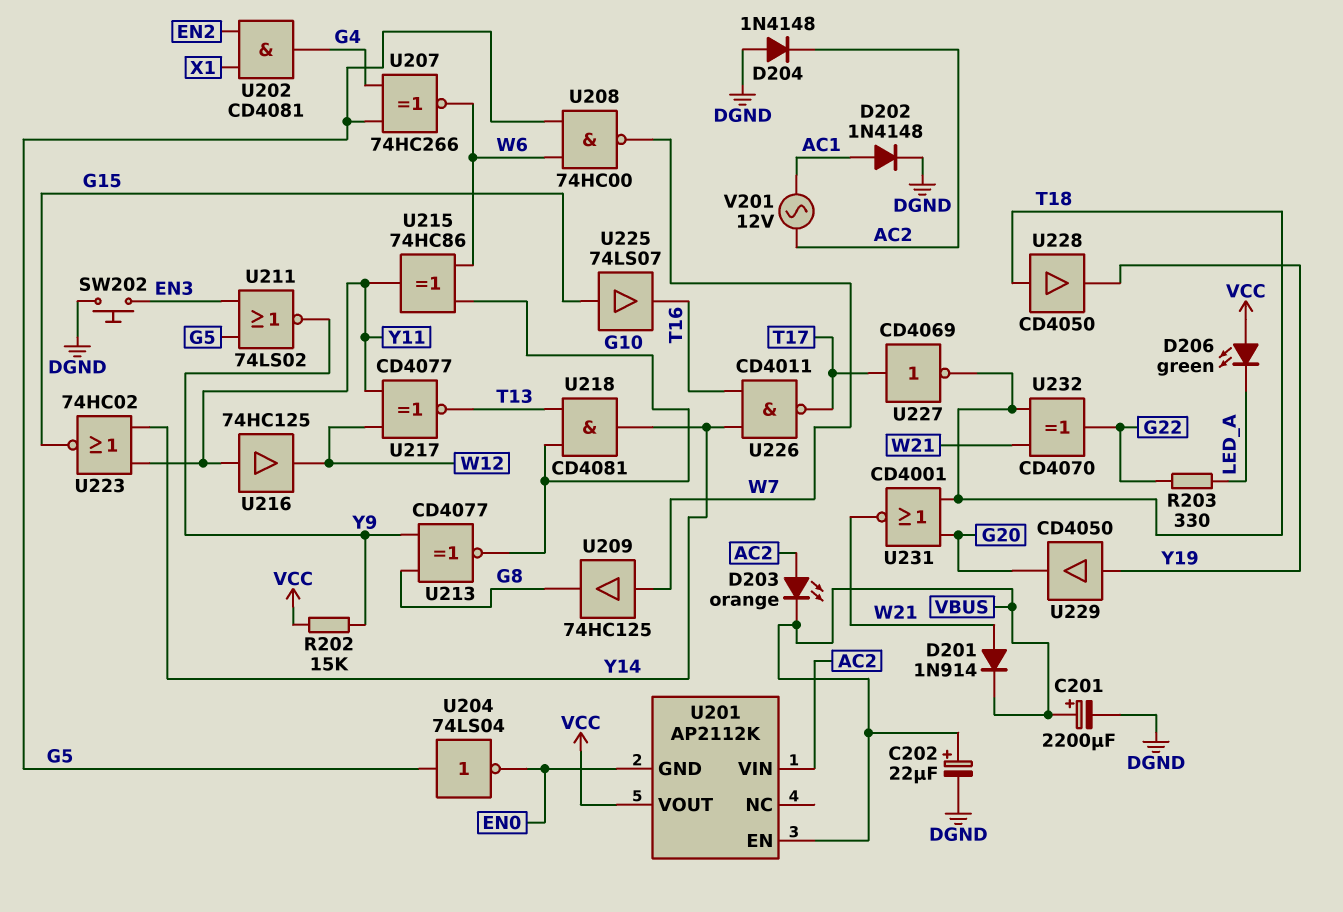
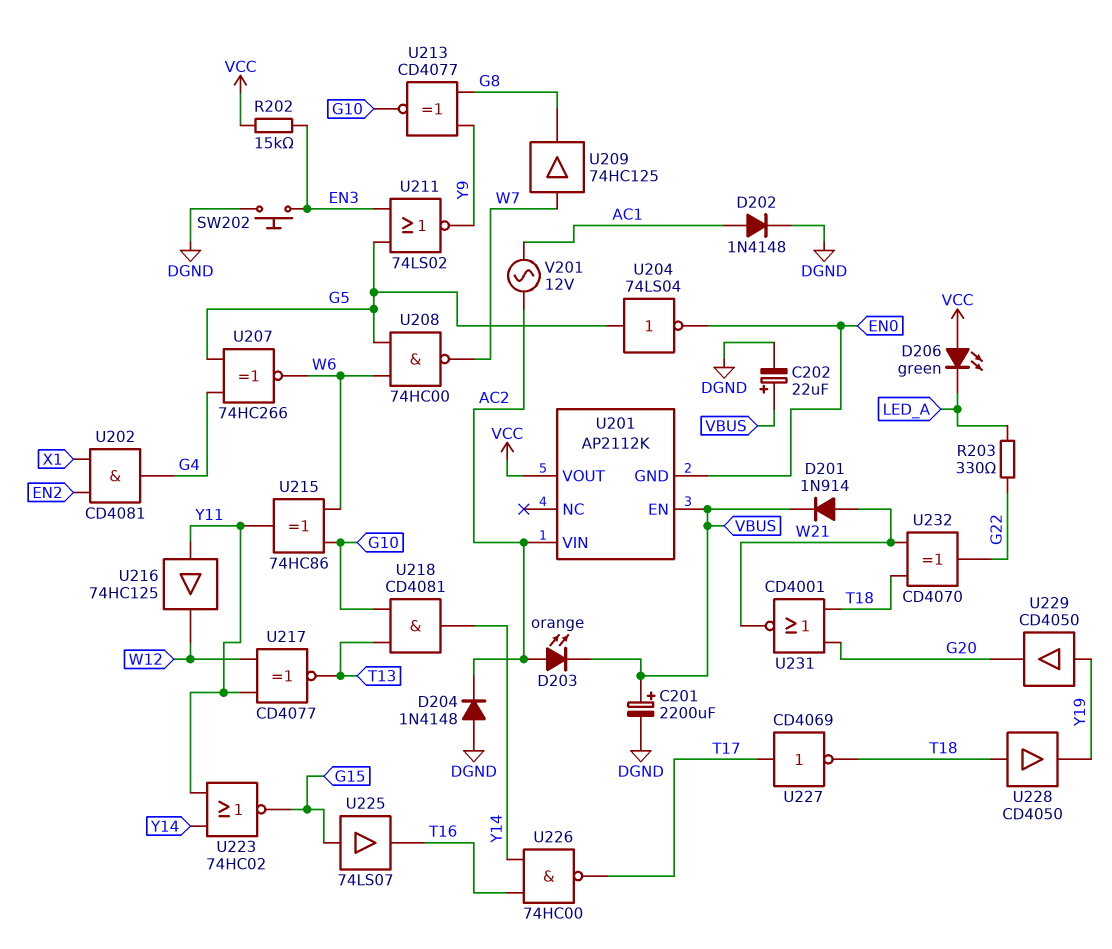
R202: 15k (VCC, Y9) -> 15k (EN3, VCC)
U226: NAND CD4011 (in T16, in Y14, out T17) -> NAND 74HC00 (in T16, in Y14, out T17)

